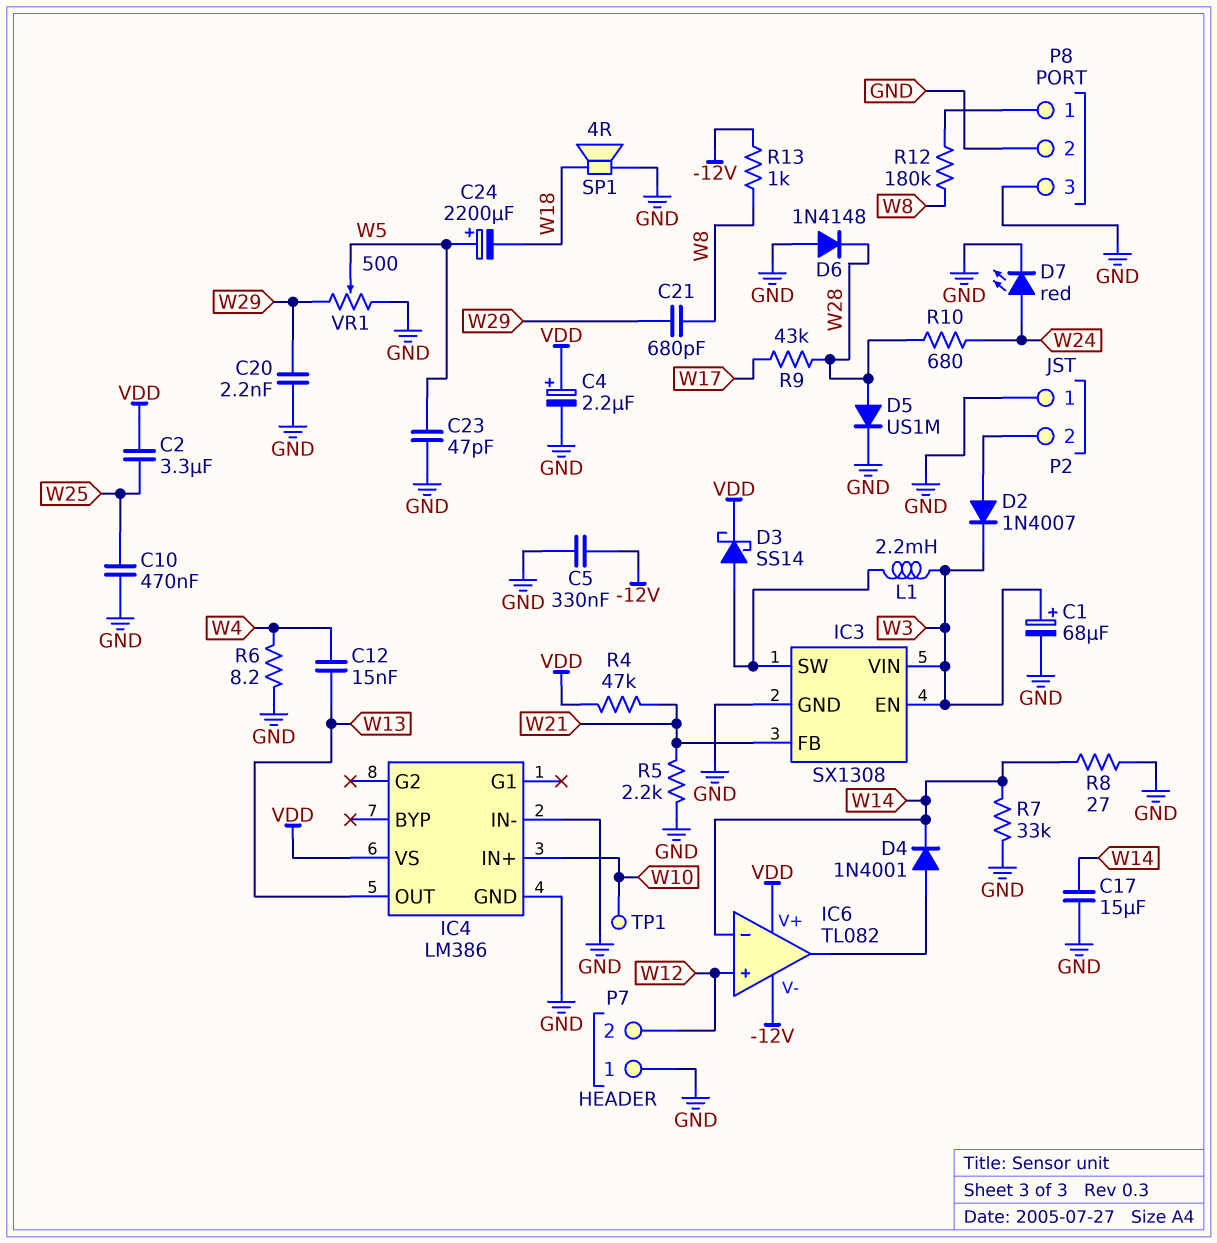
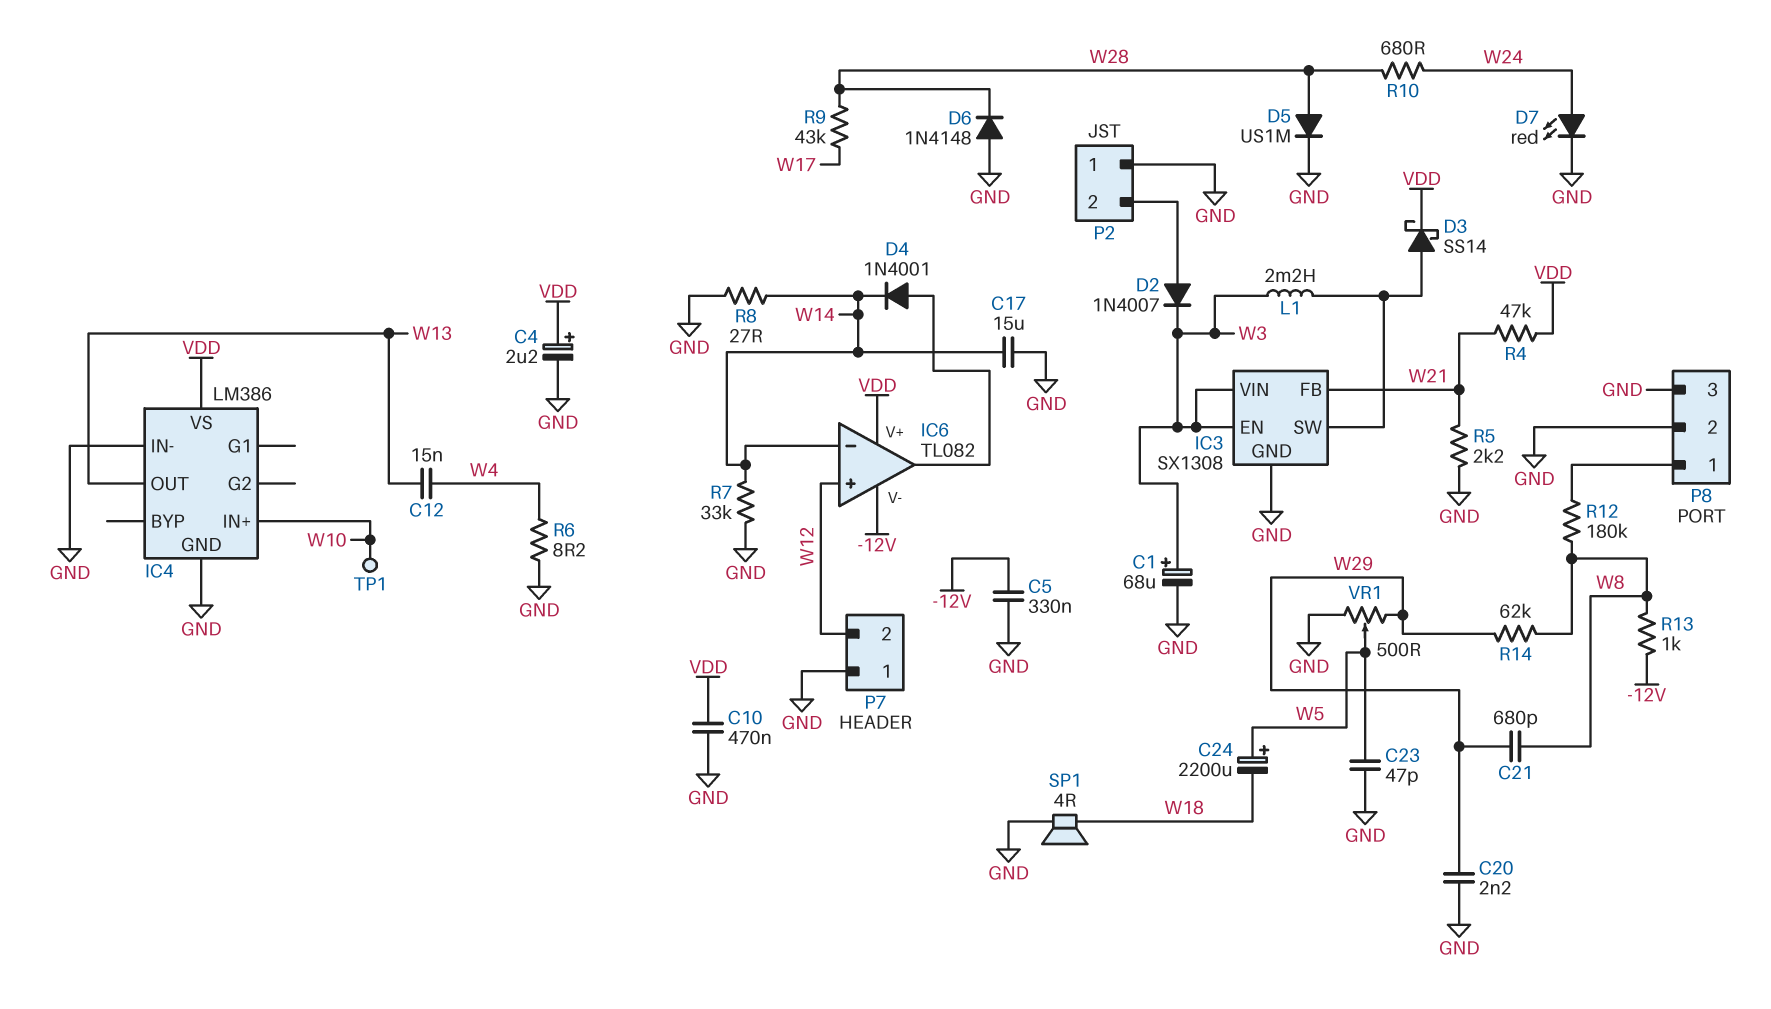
C2: 3.3uF (VDD, W25) -> none
C10: 470nF (GND, W25) -> 470nF (GND, VDD)
R14: none -> 62k (W8, W29)

